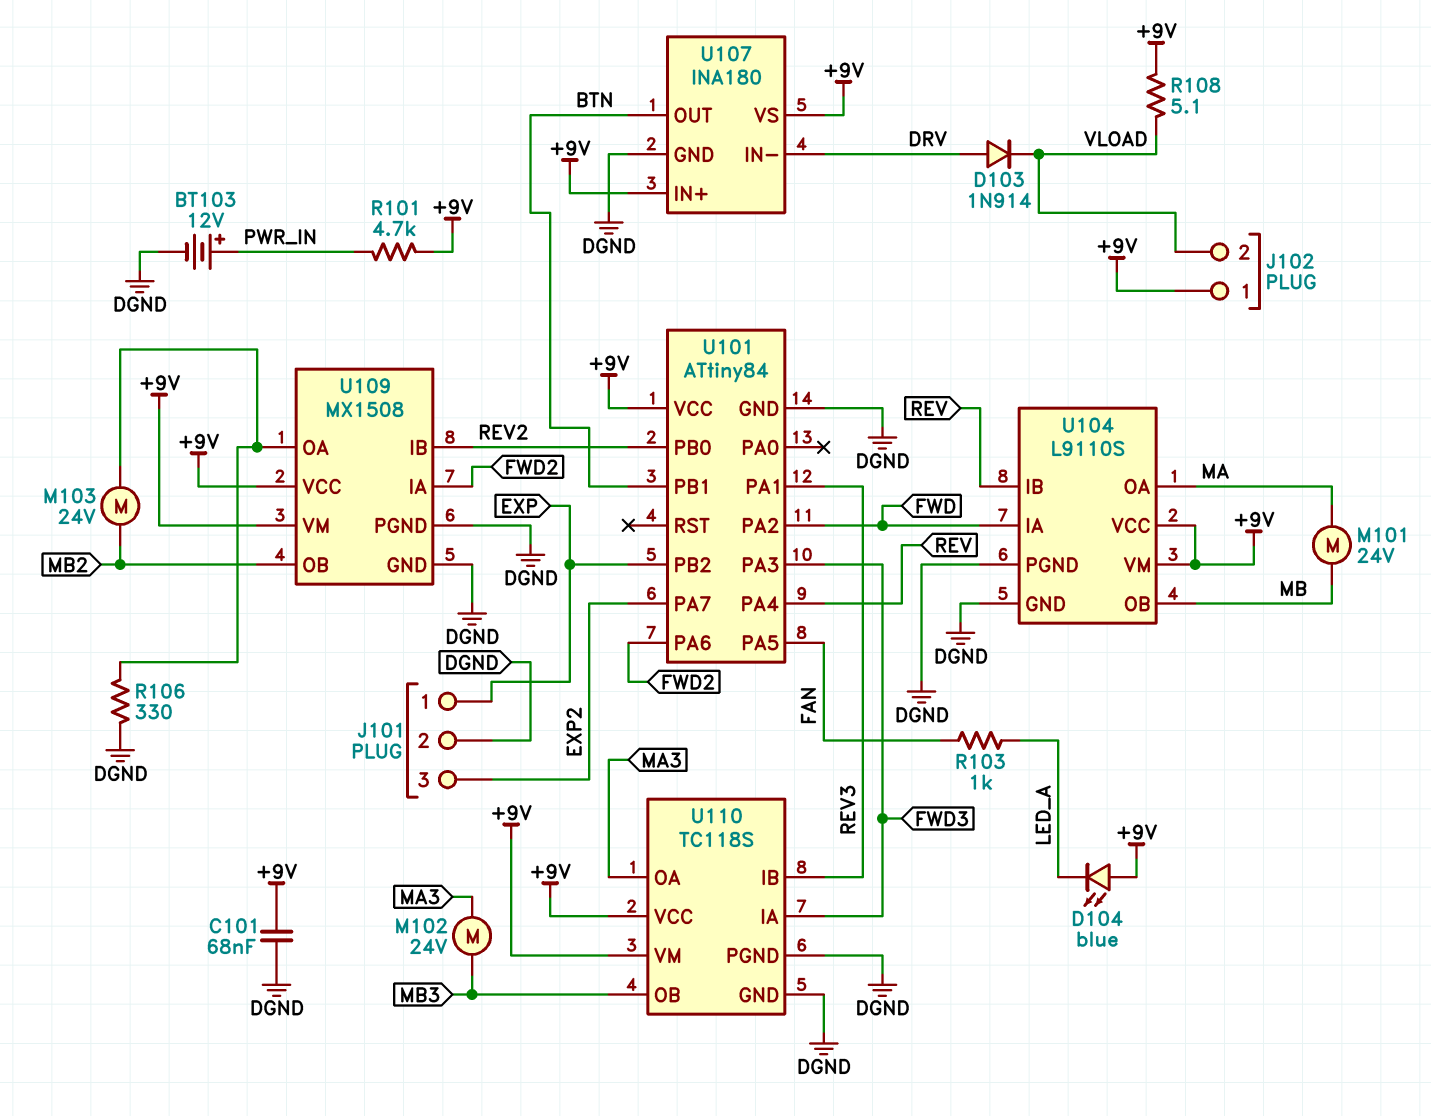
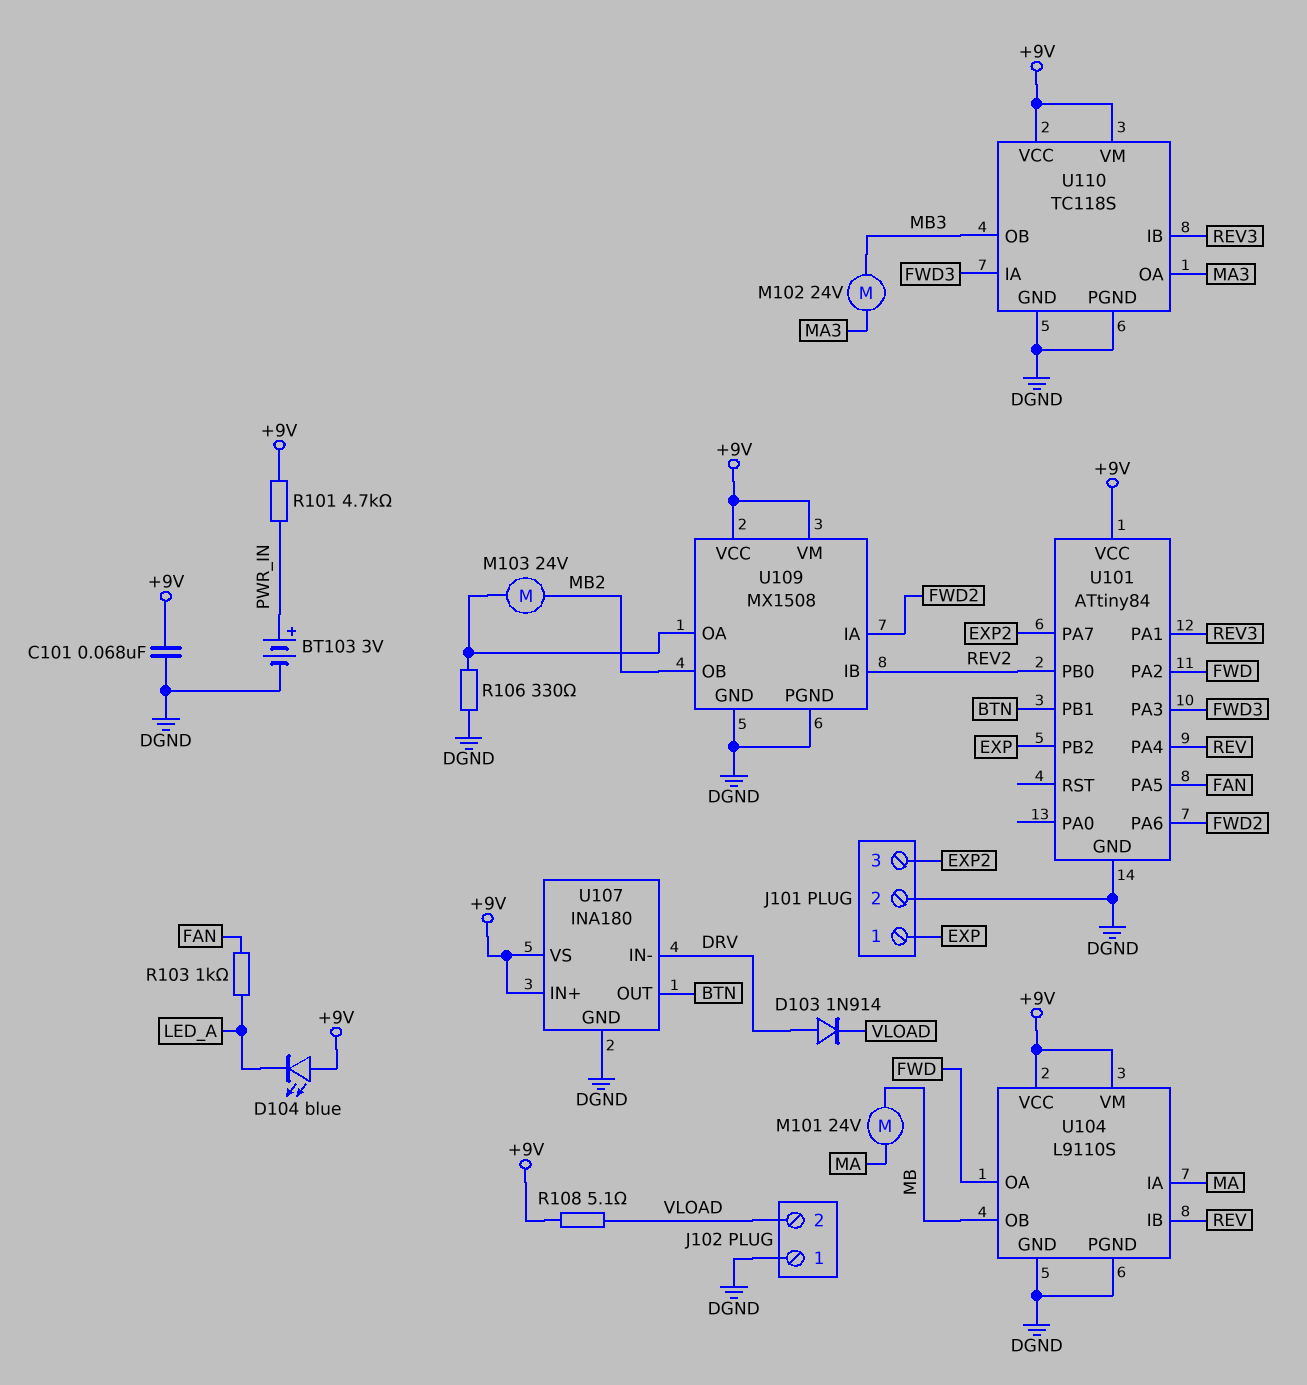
BT103: 12V (plus PWR_IN, minus DGND) -> 3V (plus PWR_IN, minus DGND)
J102 pin 1: +9V -> DGND
U104 pin IA: FWD -> MA
U104 pin OA: MA -> FWD

